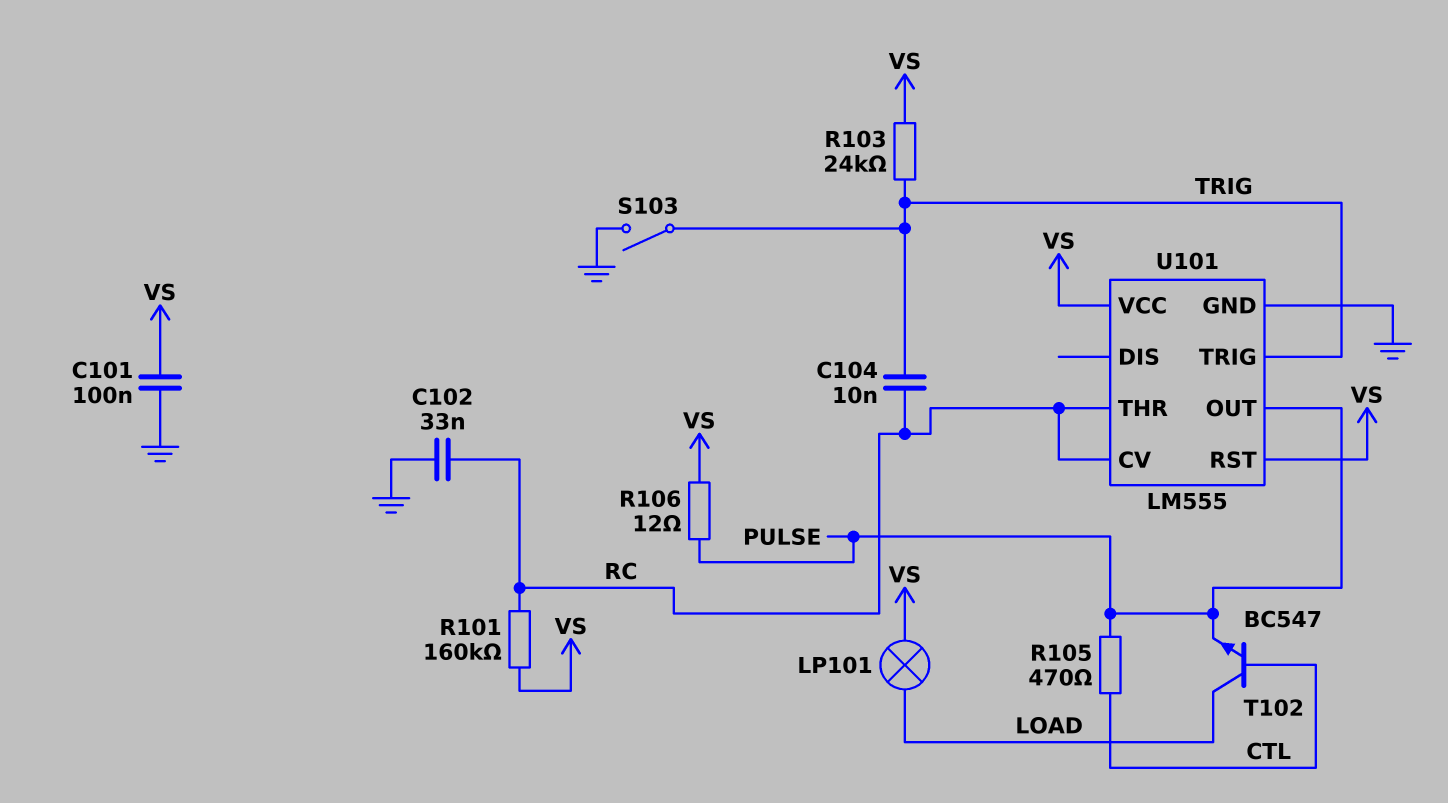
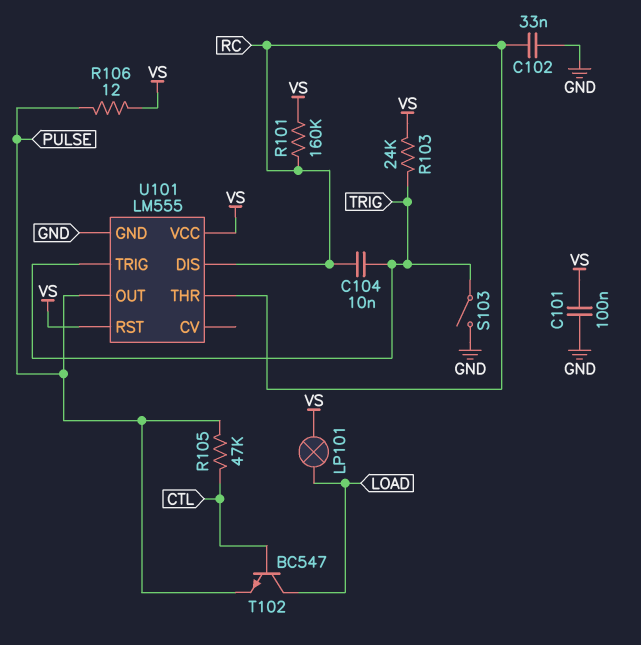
R105: 470 (CTL, PULSE) -> 47k (CTL, PULSE)
U101 pin CV: RC -> none
U101 pin DIS: none -> RC

